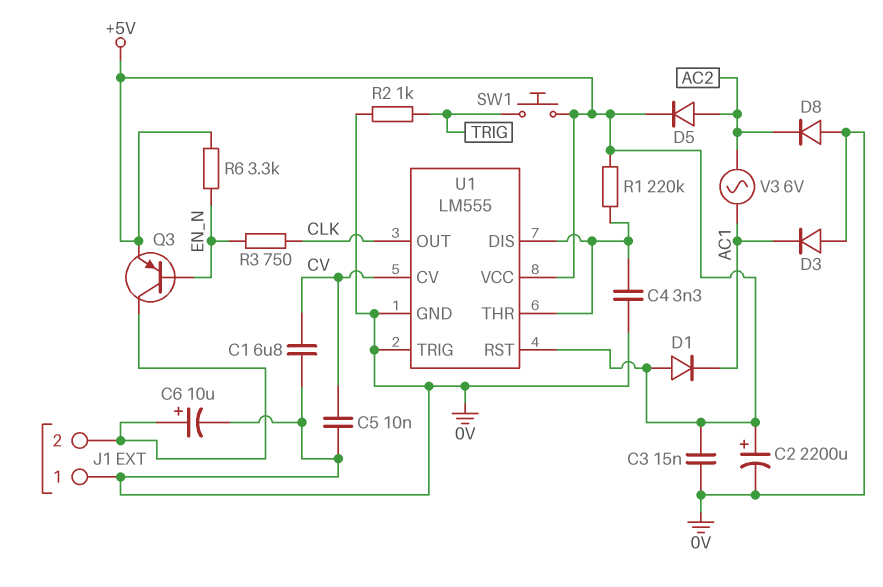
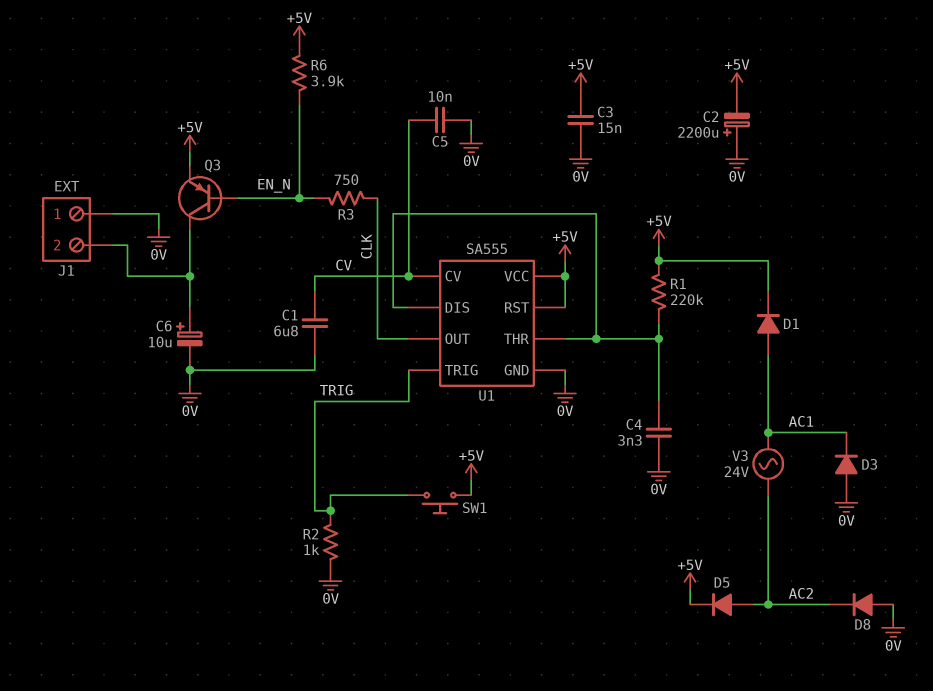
C2: 2200uF (plus +5V, minus 0V) -> 2200uF (plus 0V, minus +5V)
D1: diode (A +5V, K AC1) -> diode (A AC1, K +5V)
R6: 3.3k (+5V, EN_N) -> 3.9k (+5V, EN_N)
U1: LM555 -> SA555
U1 pin TRIG: 0V -> TRIG
V3: AC 6V (AC1, AC2) -> AC 24V (AC1, AC2)

